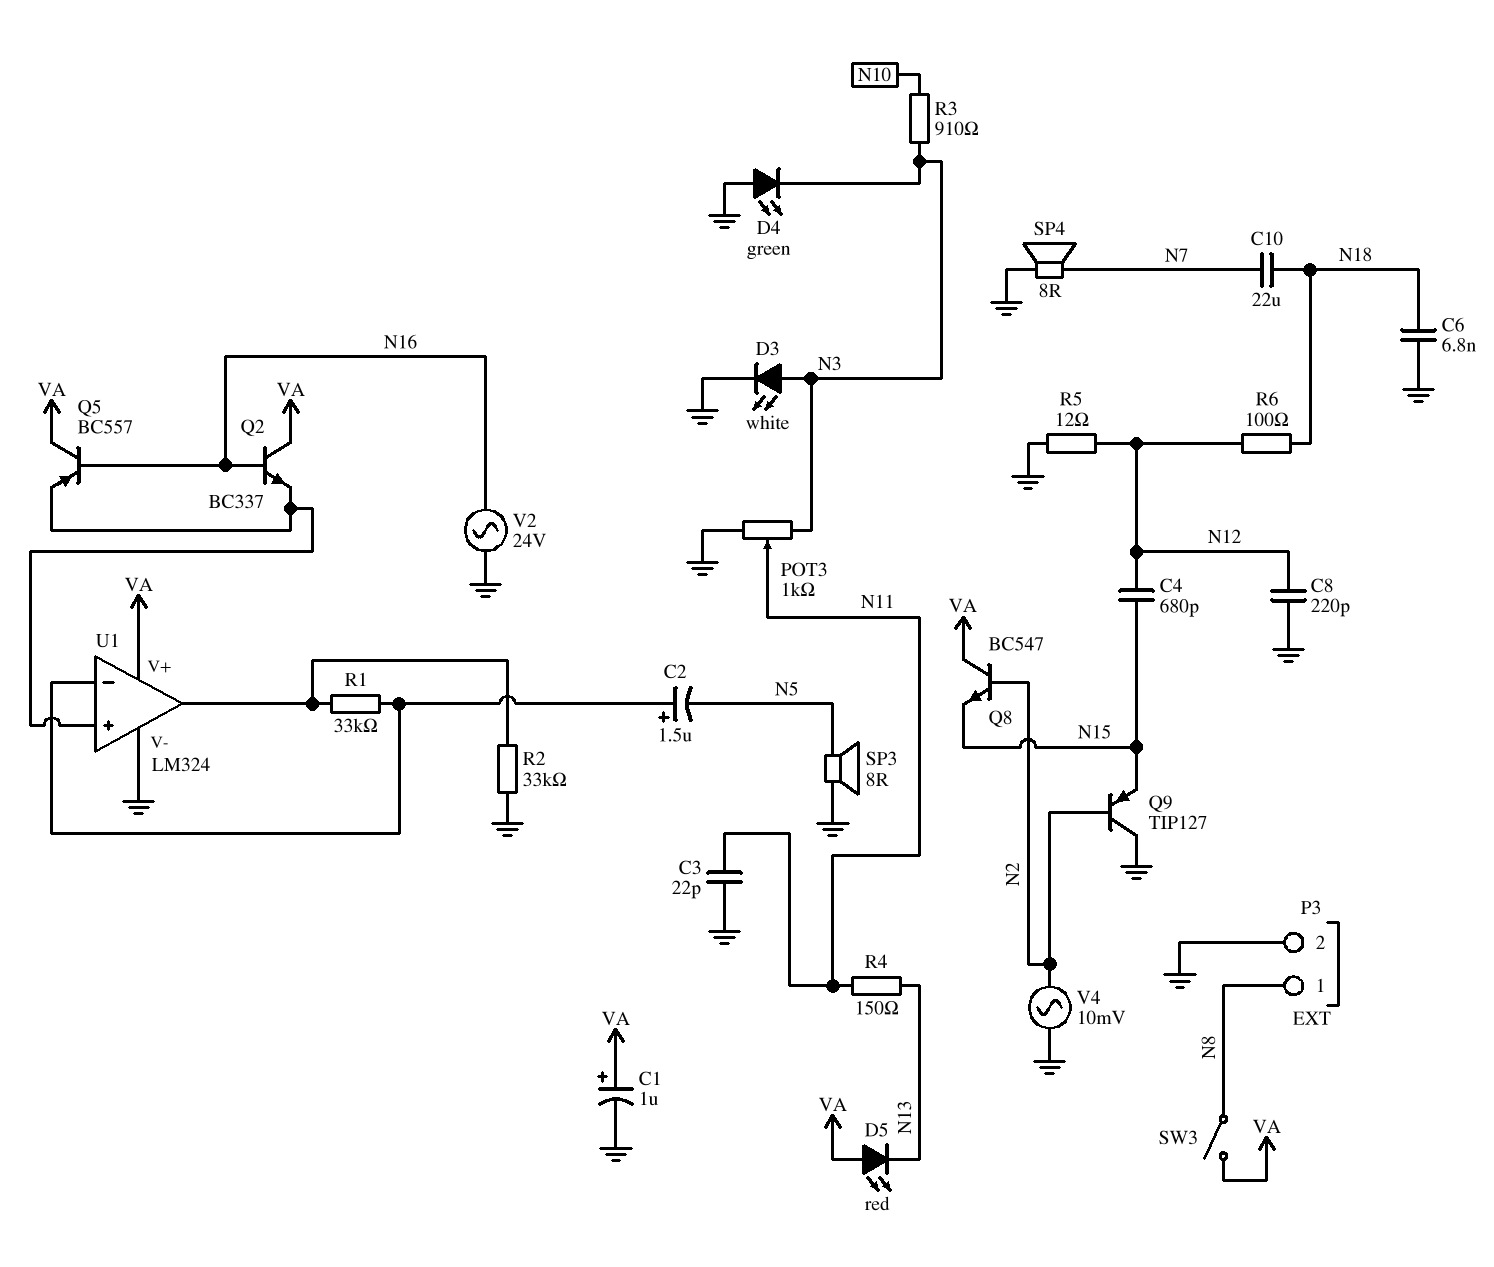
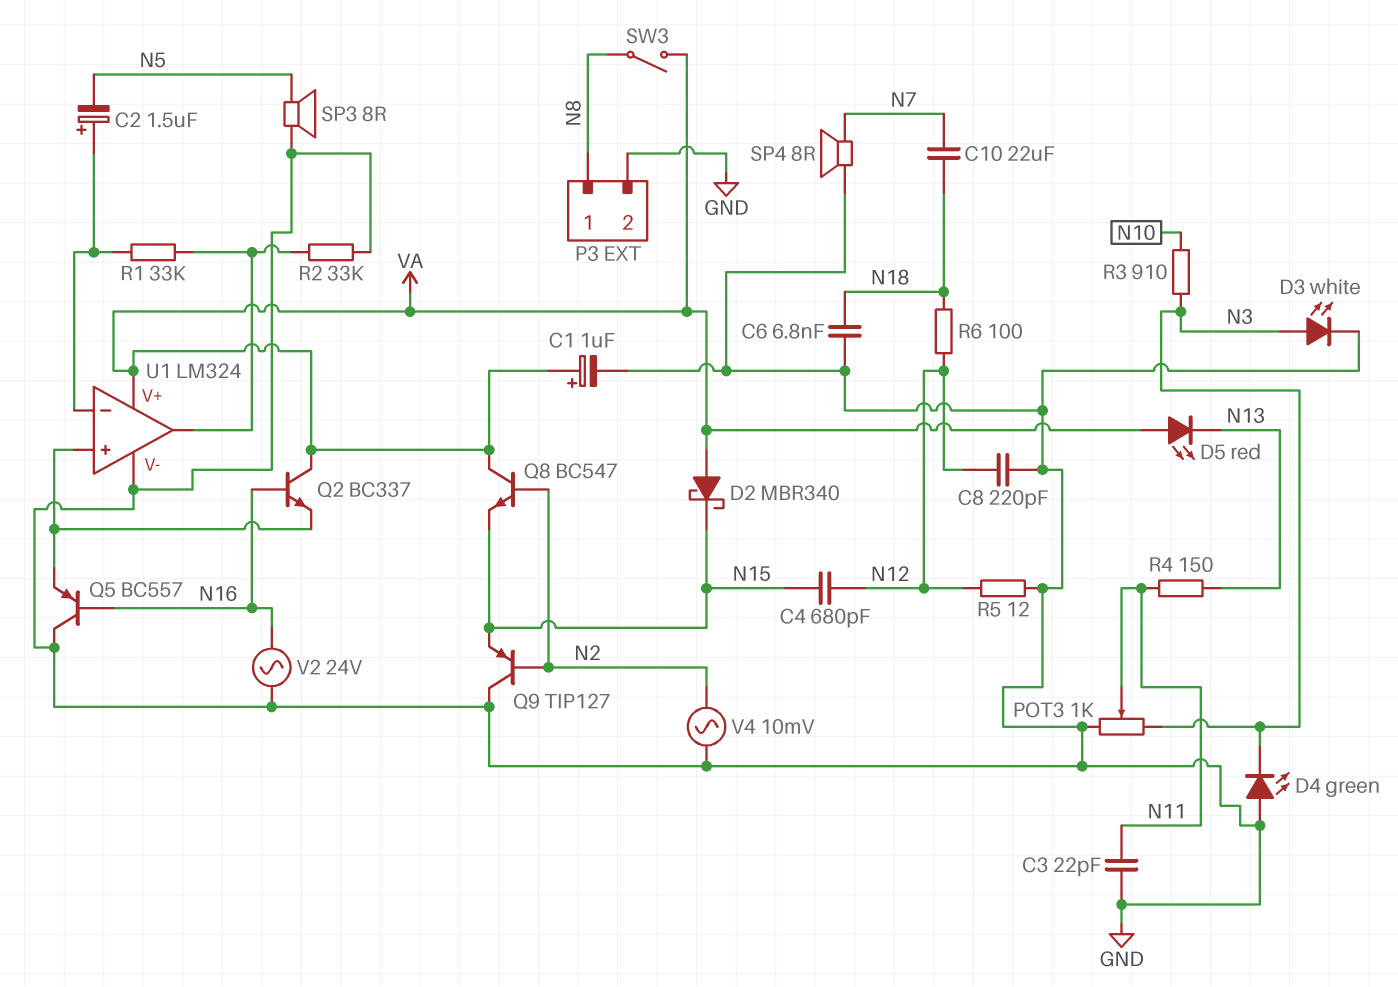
D2: none -> schottky MBR340 (A VA, K N15)
Q5: PNP BC557 (B N16, C VA, E U1/in+) -> PNP BC557 (B N16, C GND, E U1/in+)

